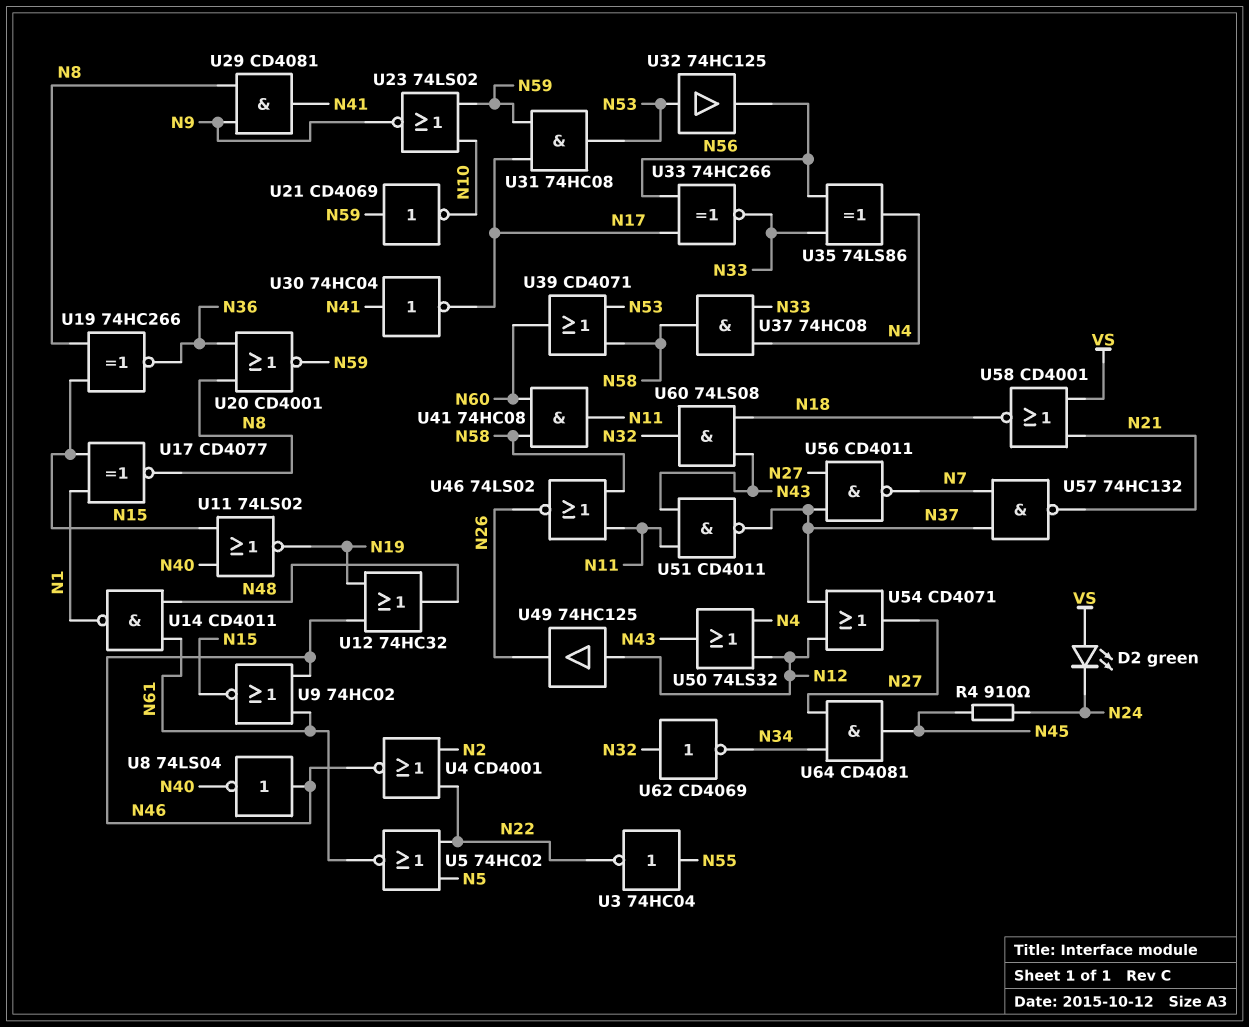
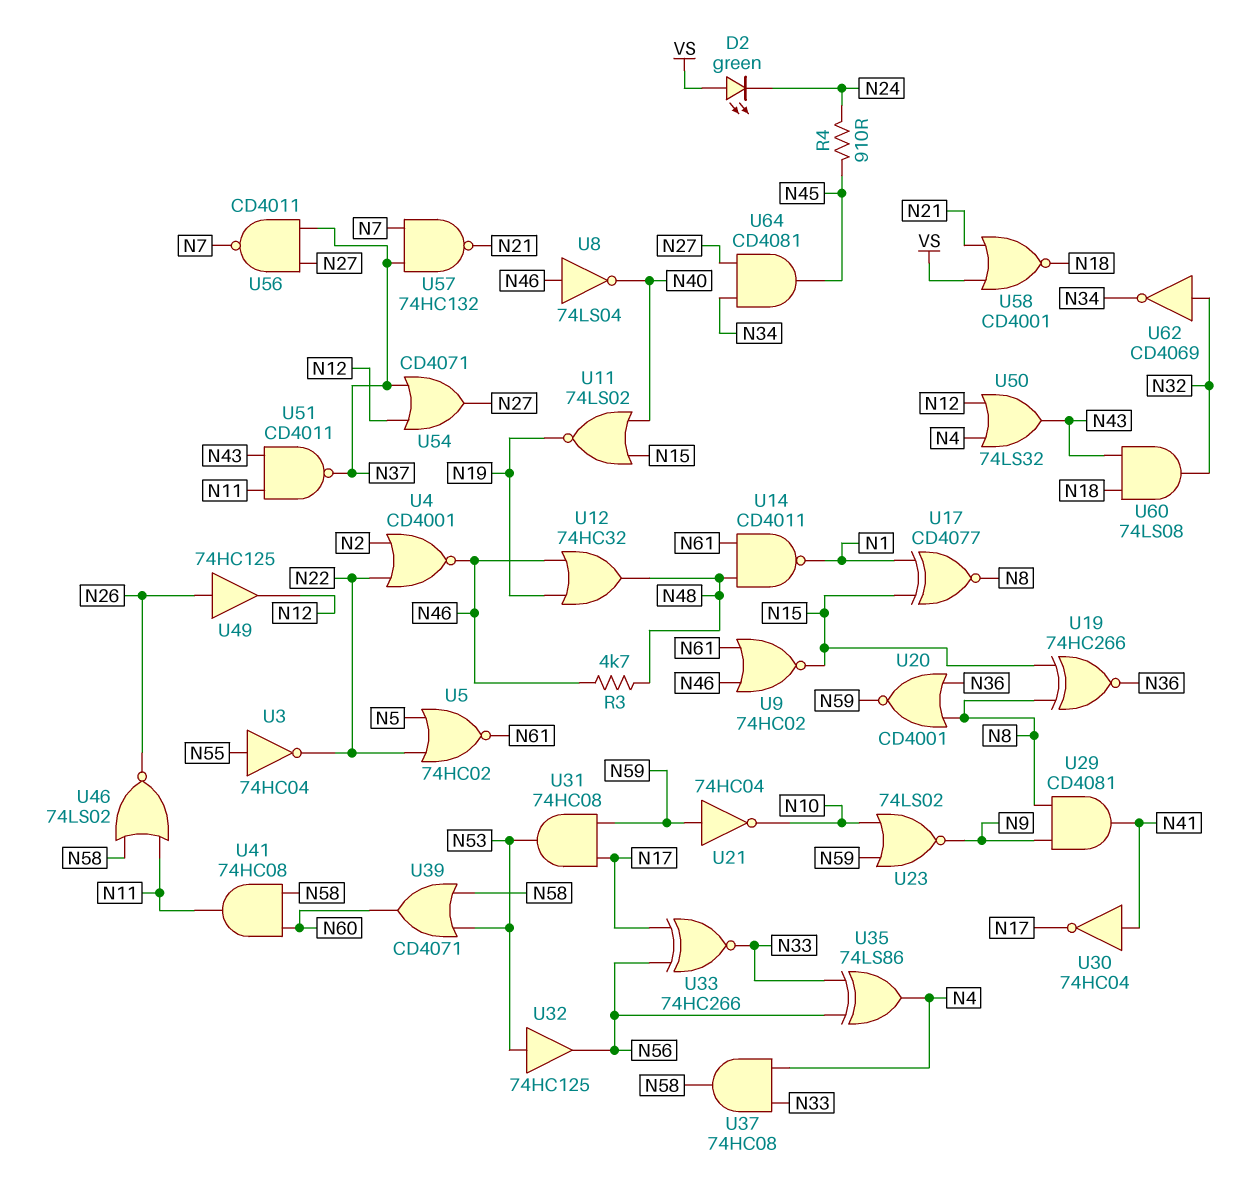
R3: none -> 4.7k (N46, N48)
U21: NOT CD4069 (in N59, out N10) -> NOT 74HC04 (in N59, out N10)
U49: buffer 74HC125 (in N12, out N26) -> buffer 74HC125 (in N26, out N12)

